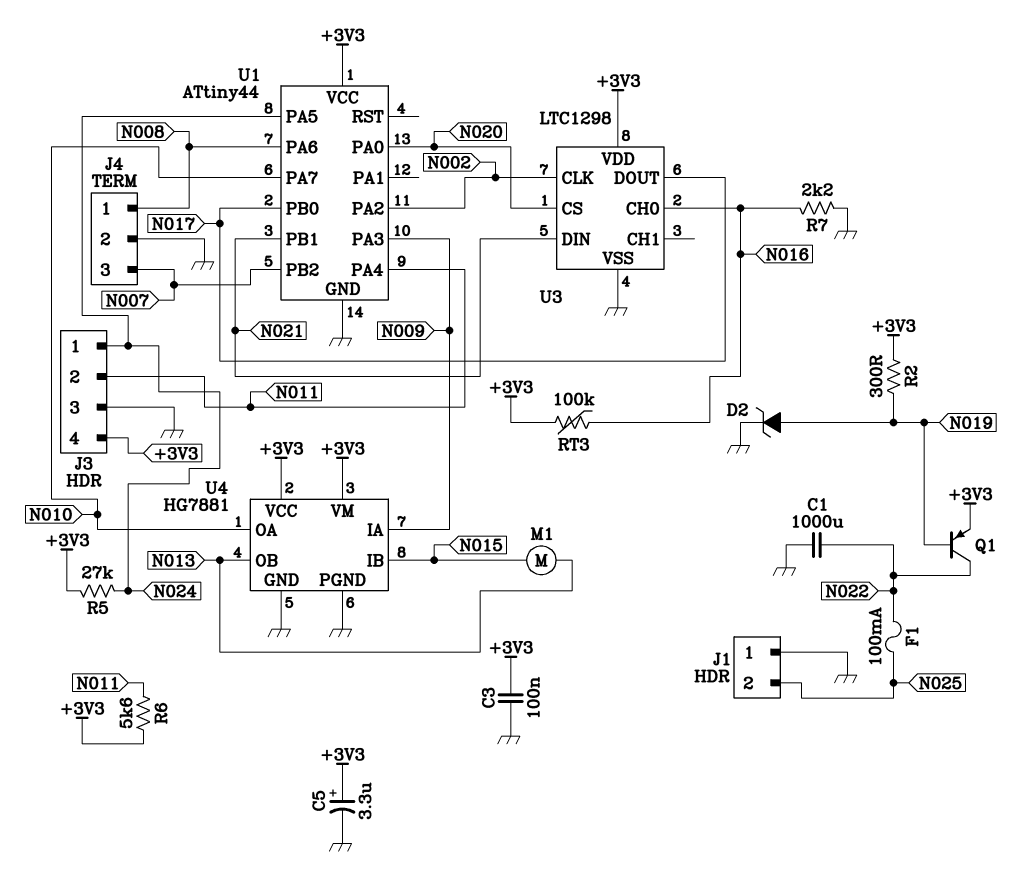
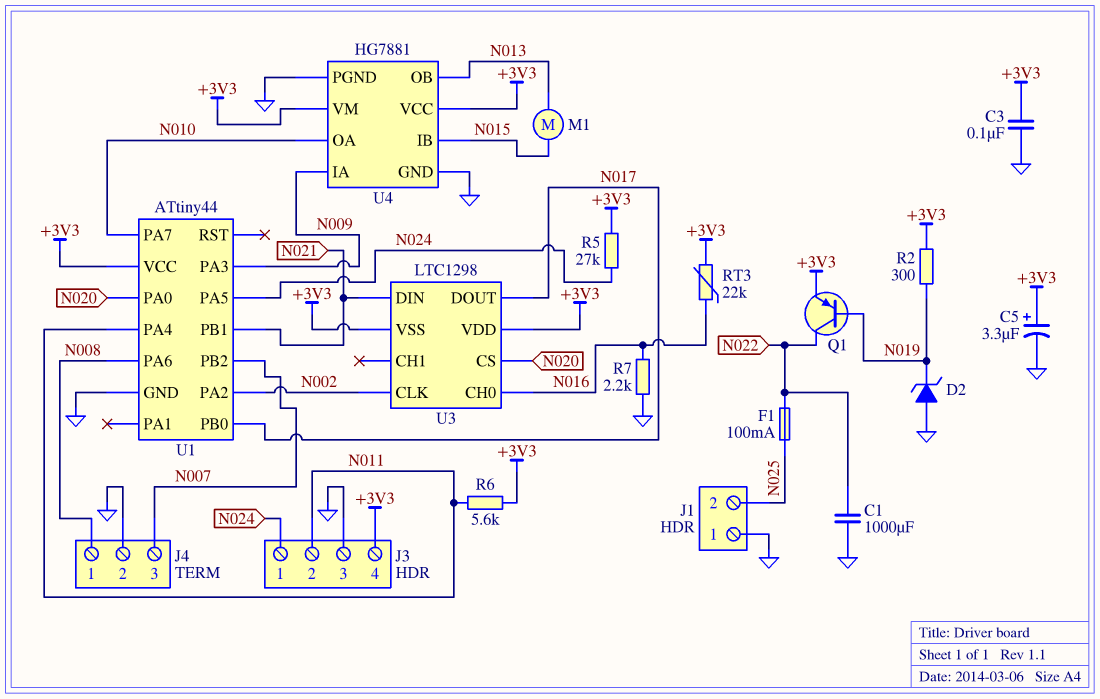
D2: zener (A N019, K GND) -> zener (A GND, K N019)
RT3: 100k (+3V3, N016) -> 22k (+3V3, N016)
U3 pin VSS: GND -> +3V3

